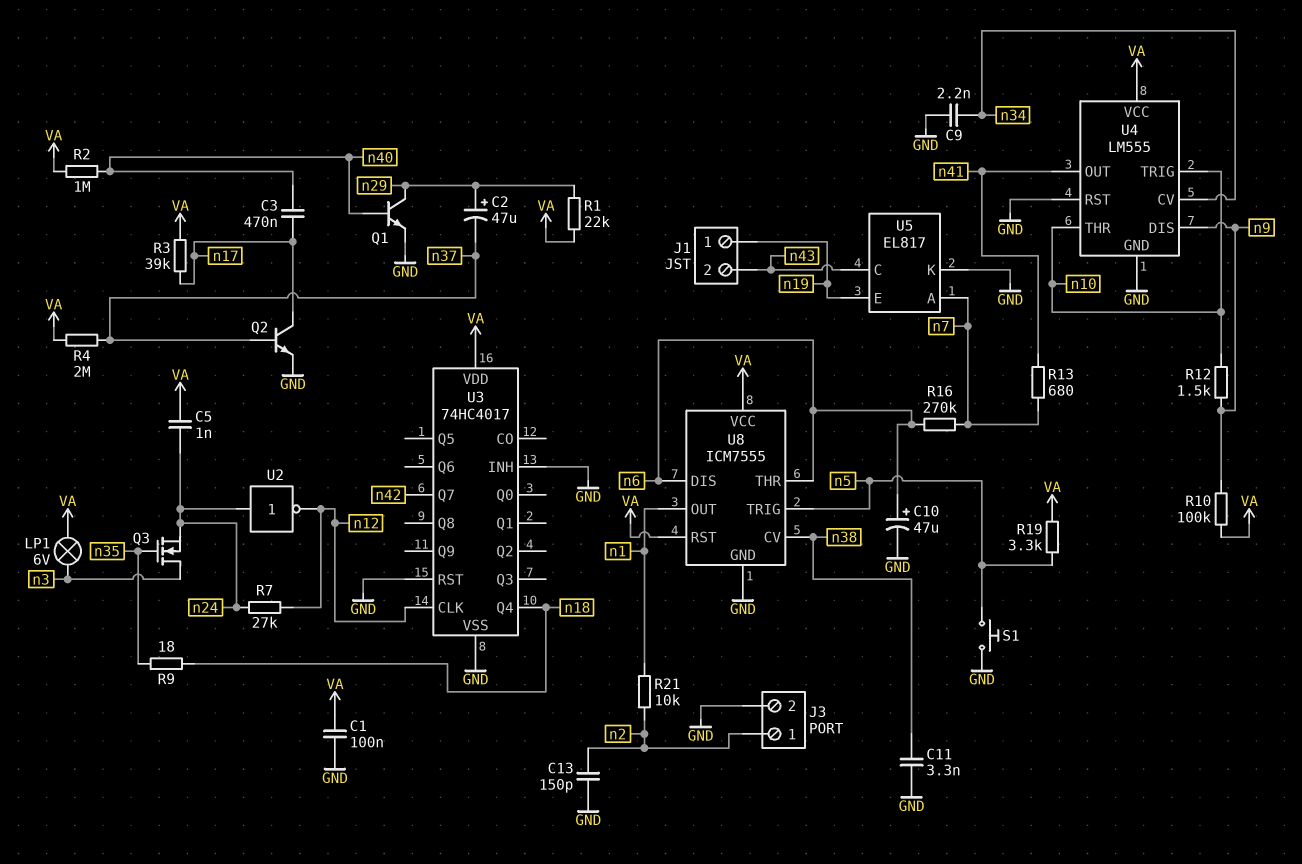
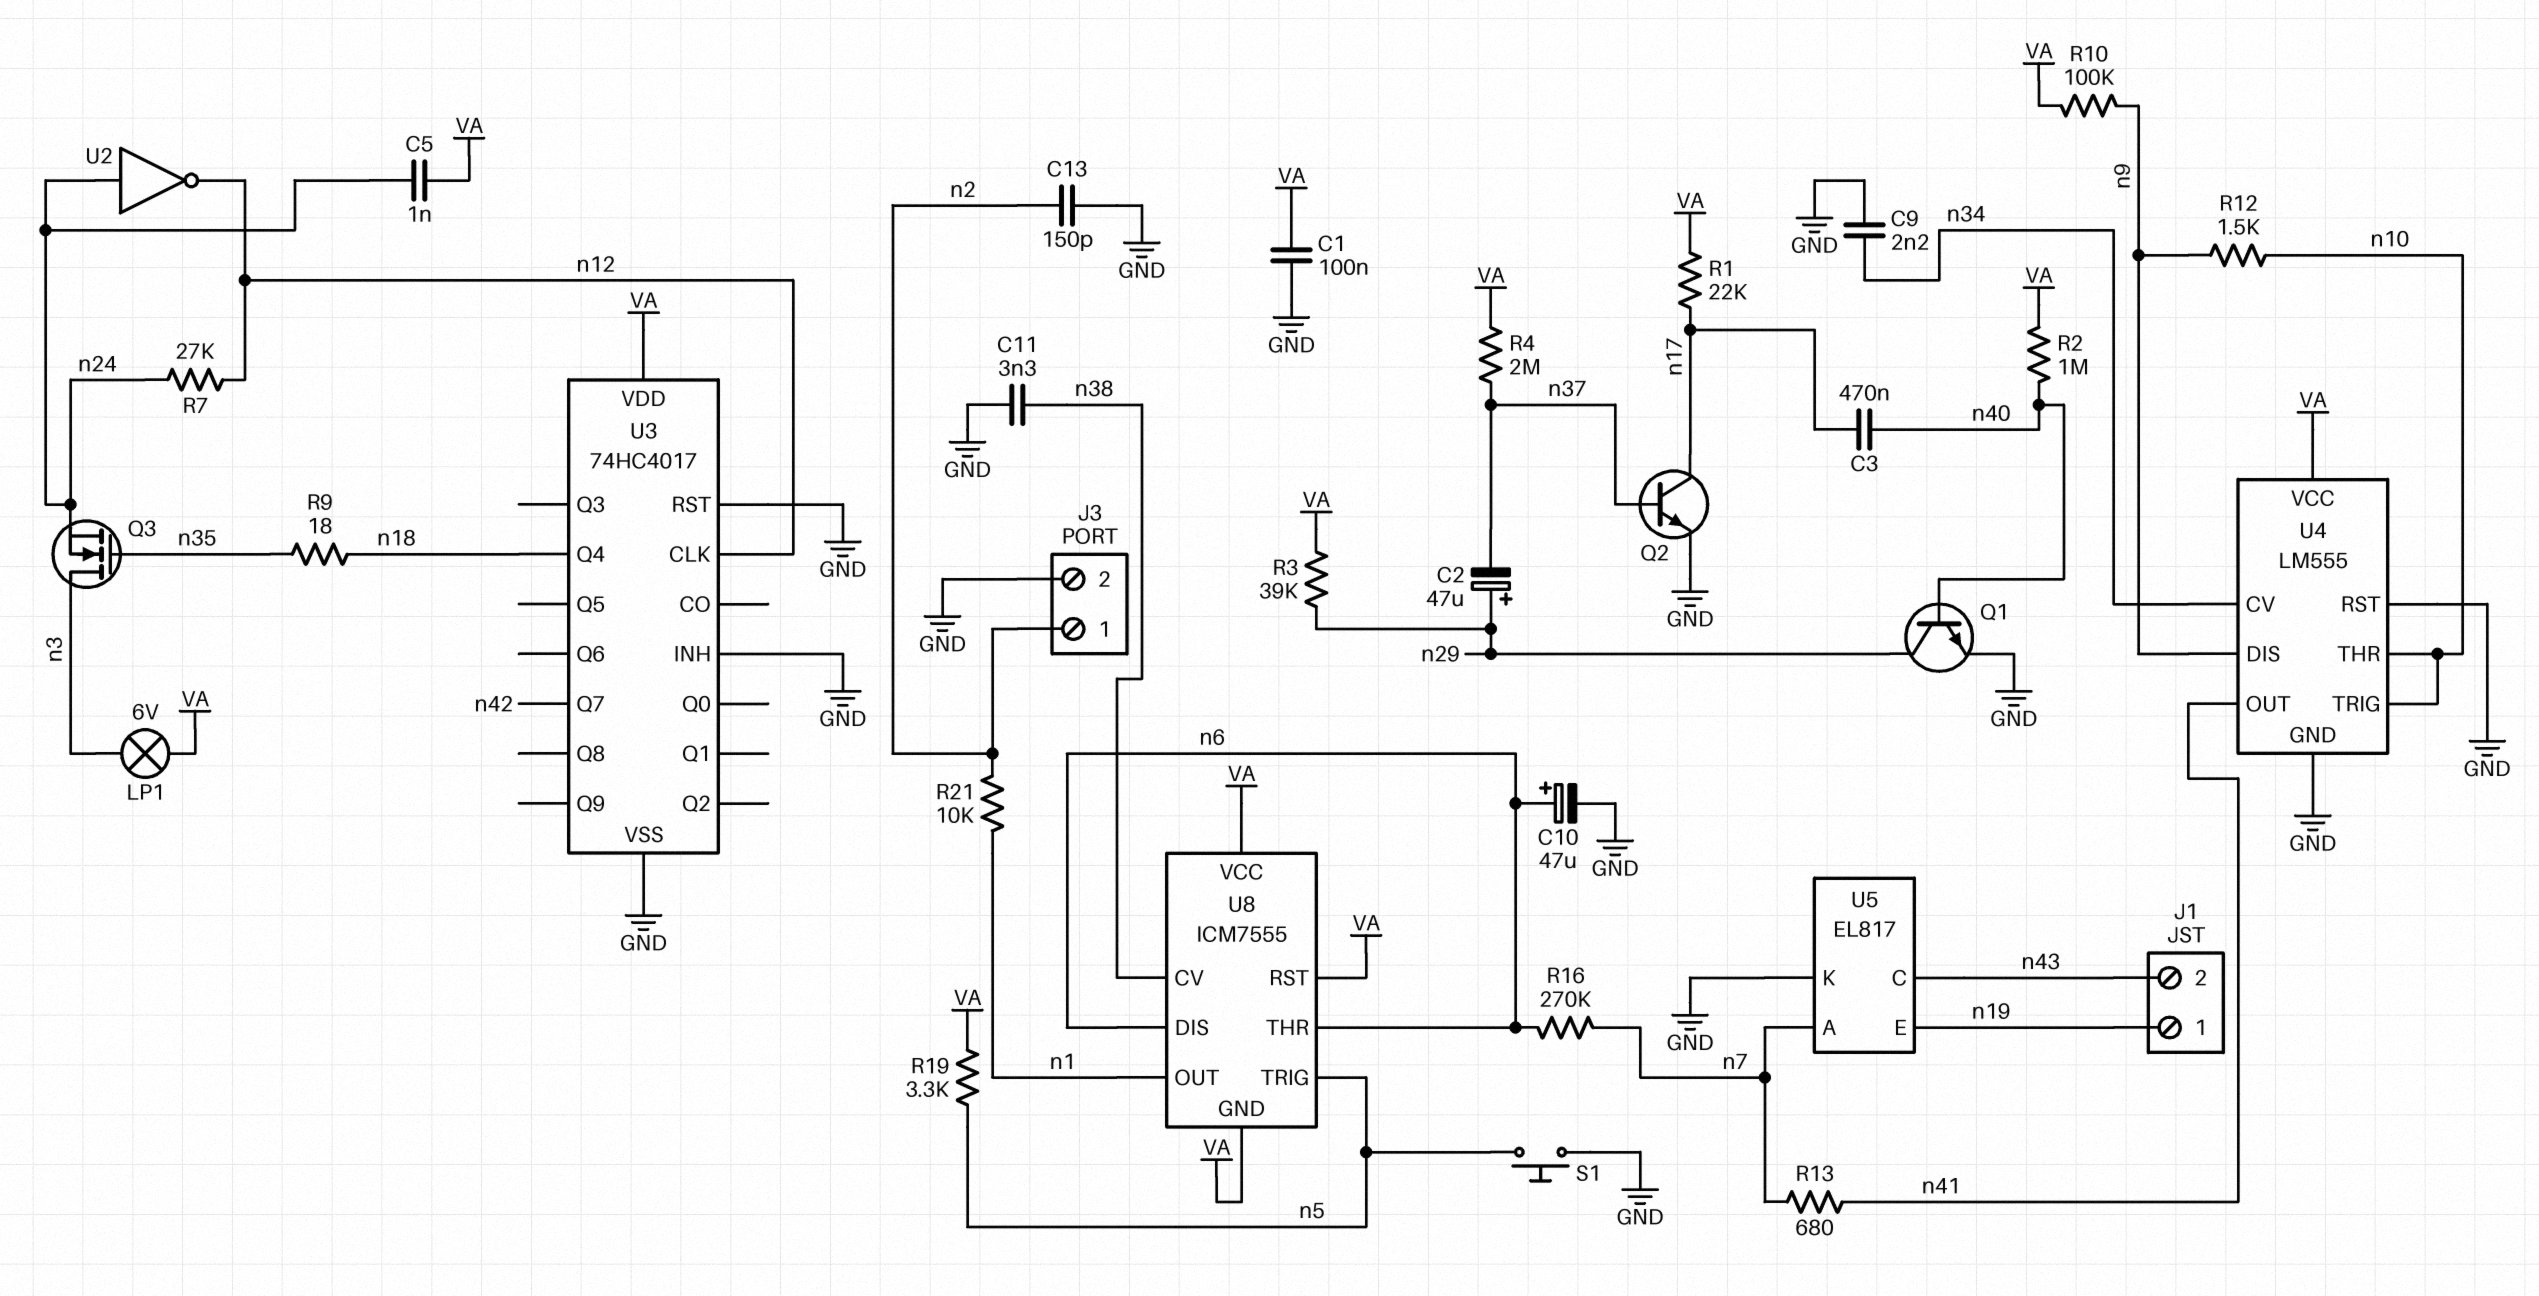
R1: 22k (VA, n29) -> 22k (VA, n17)
R3: 39k (VA, n17) -> 39k (VA, n29)
U8 pin GND: GND -> VA

